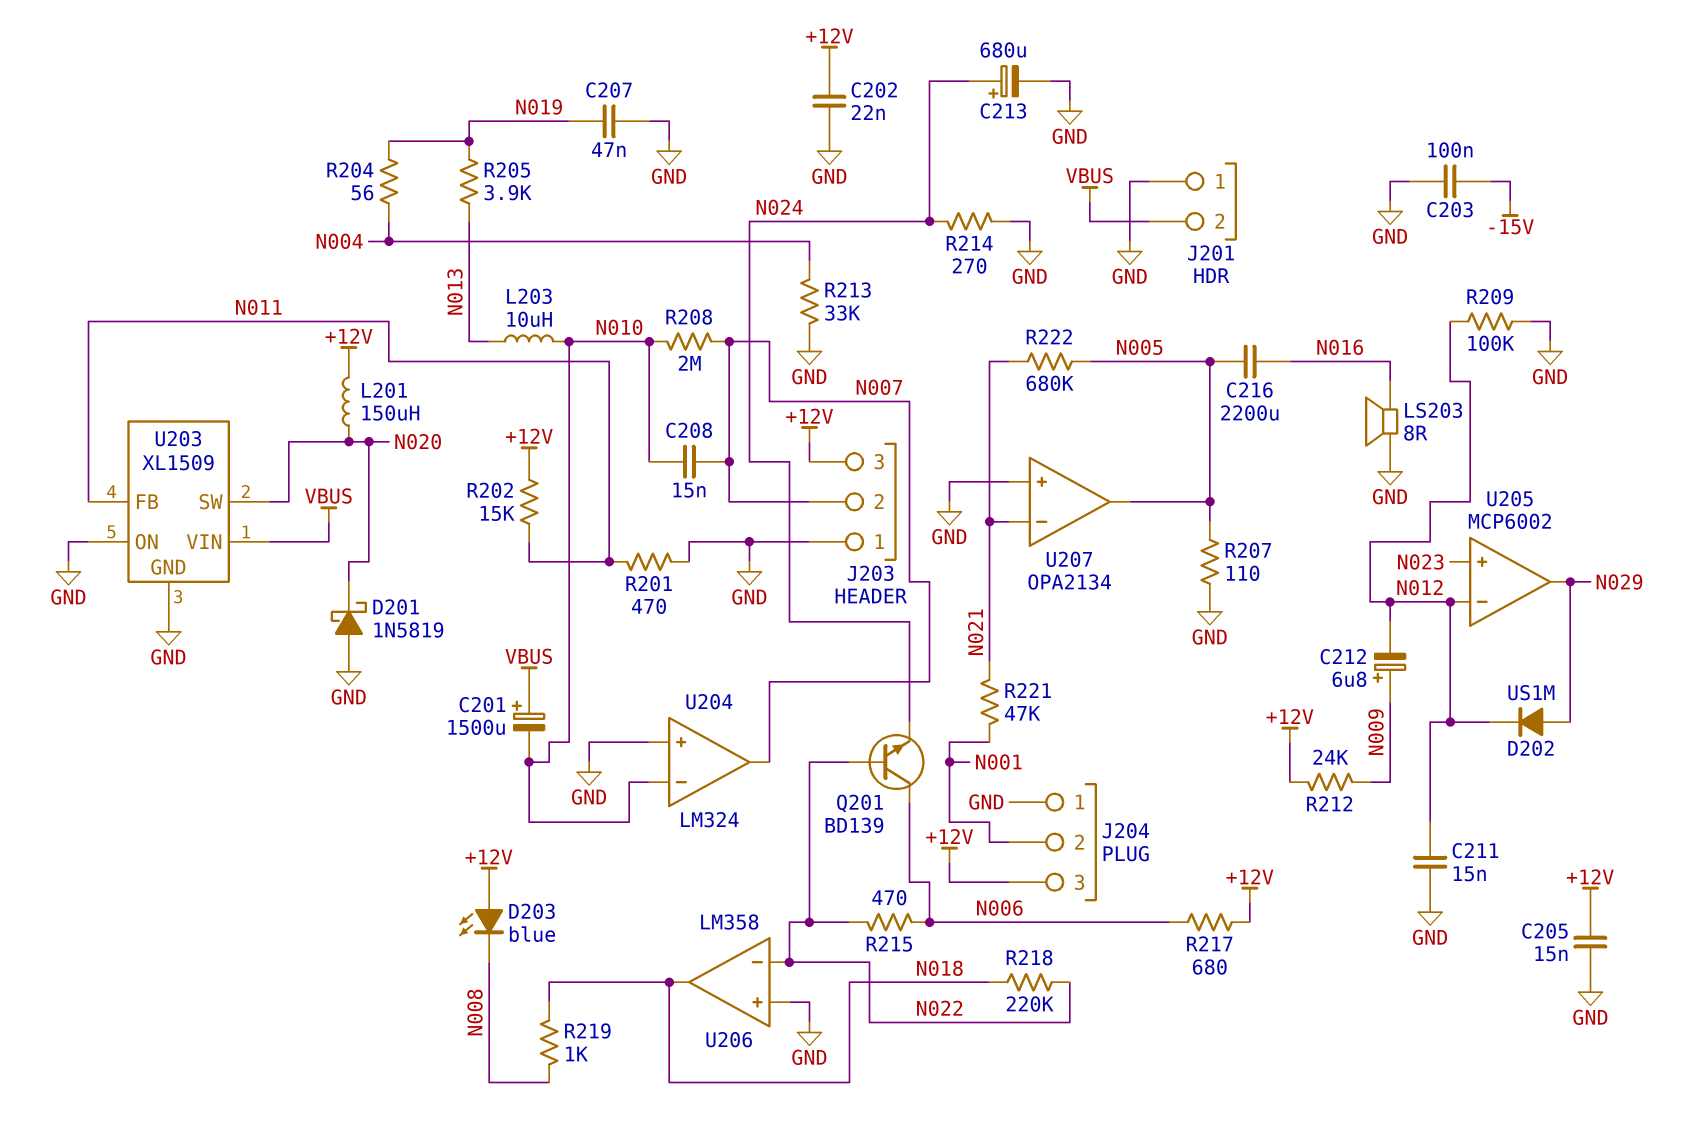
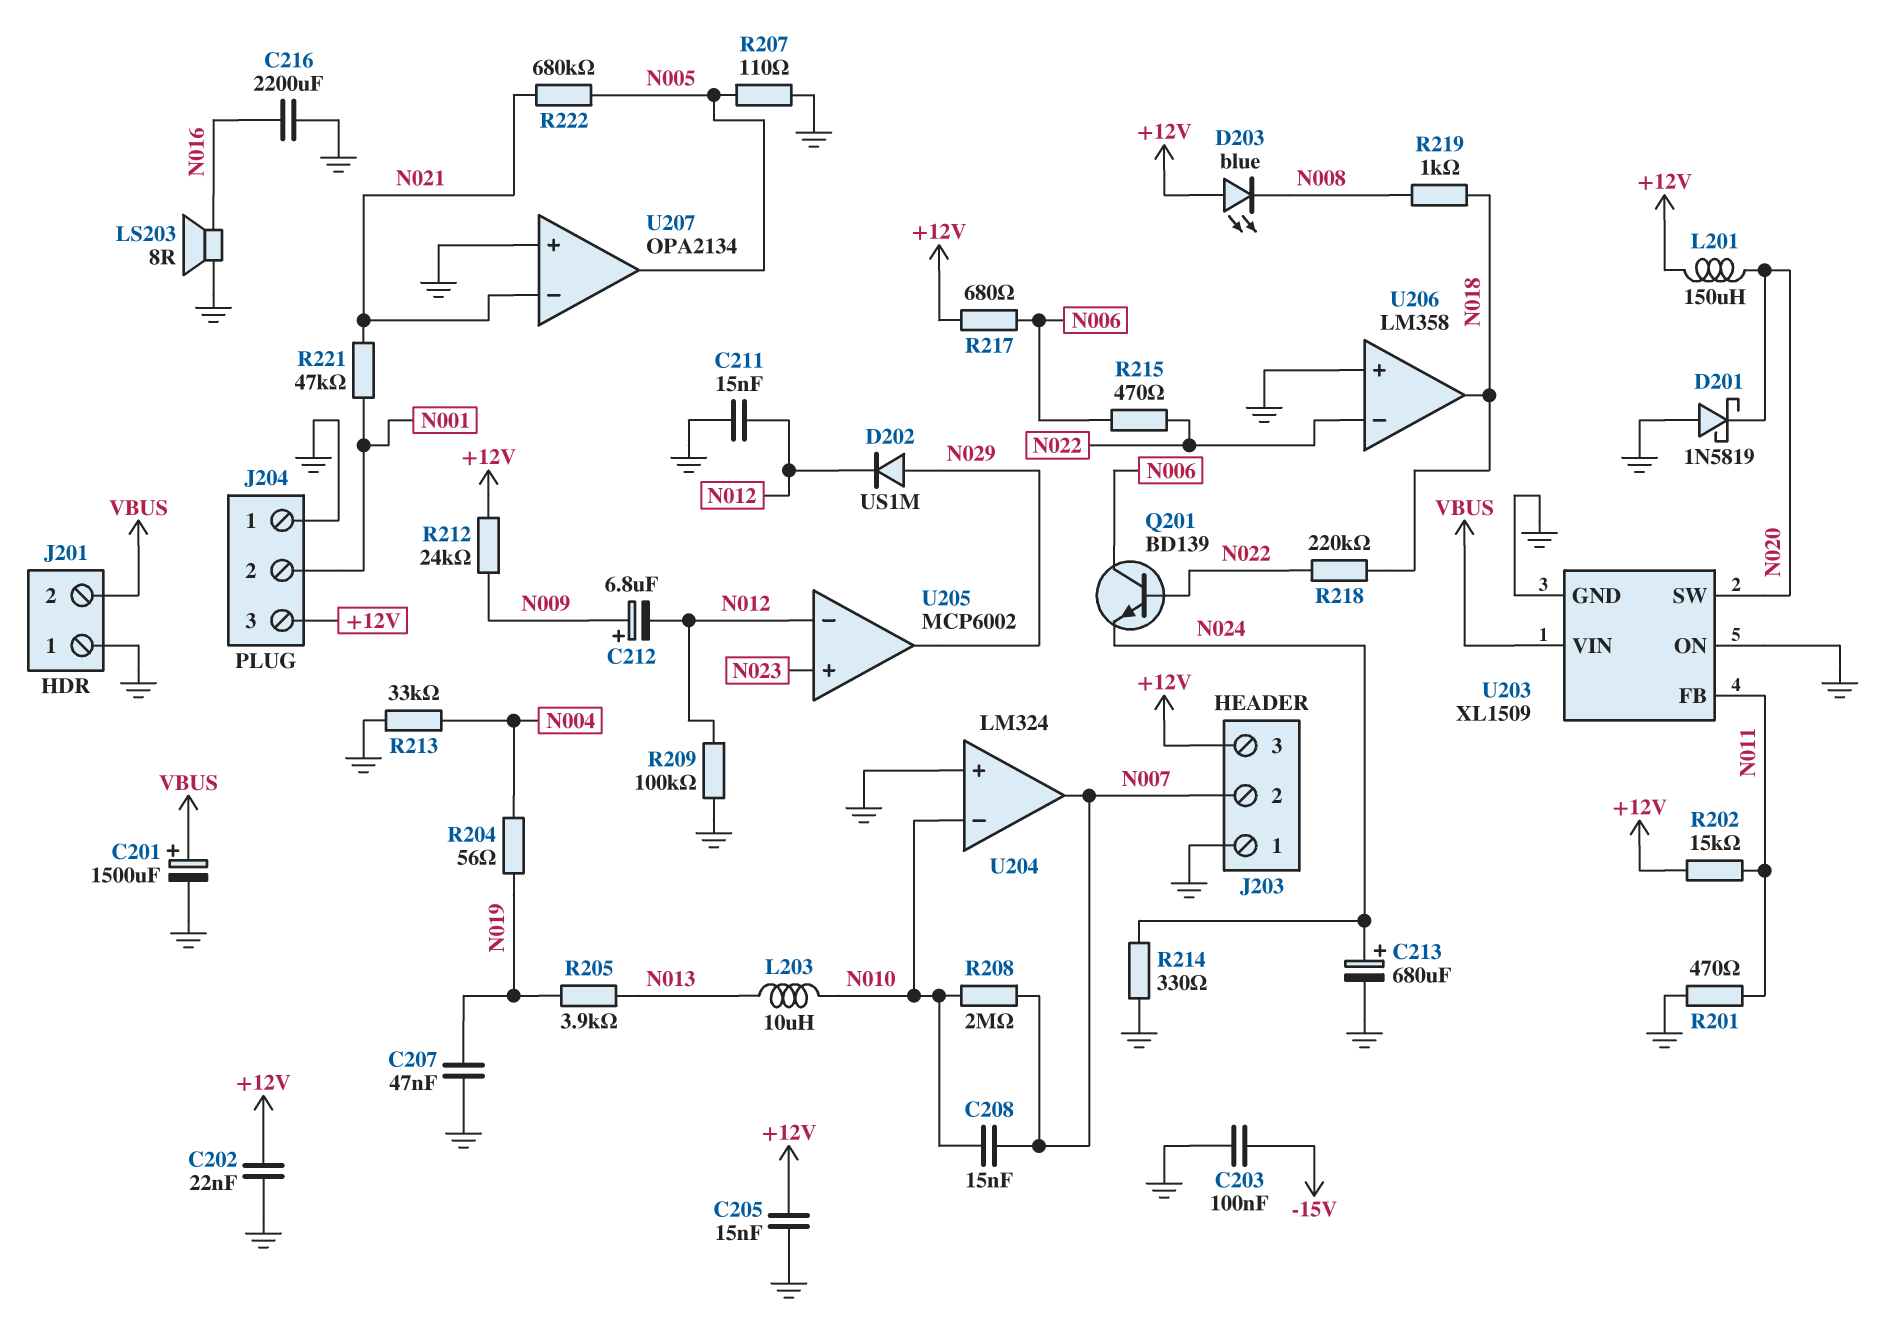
C201: 1500uF (plus VBUS, minus N010) -> 1500uF (plus VBUS, minus GND)
C216: 2200uF (N005, N016) -> 2200uF (GND, N016)
R214: 270 (GND, N024) -> 330 (GND, N024)

